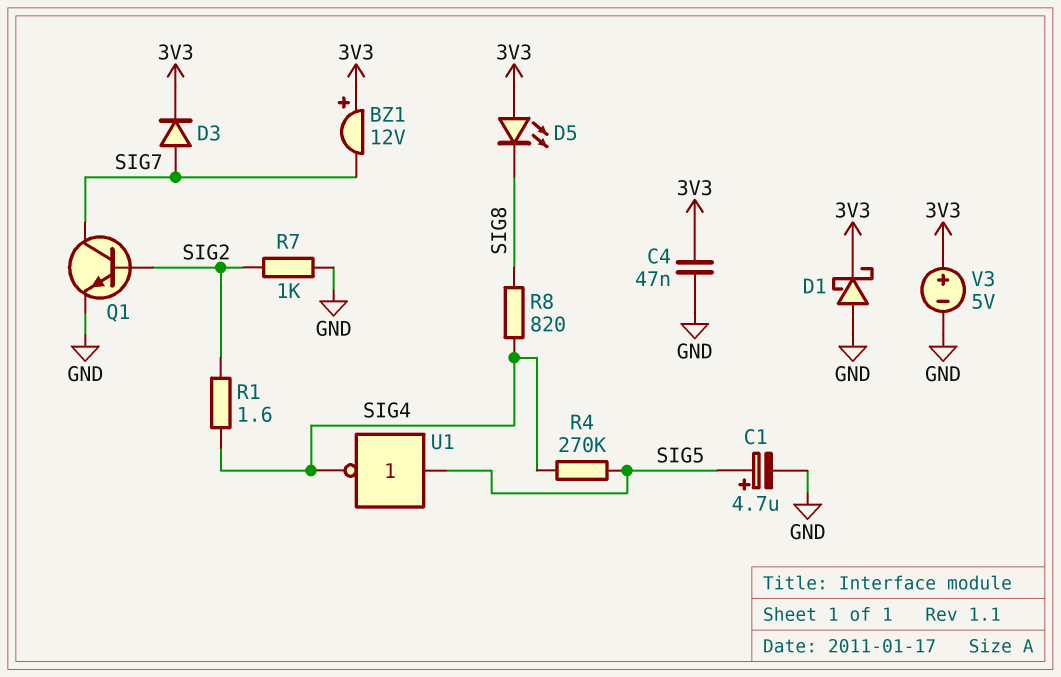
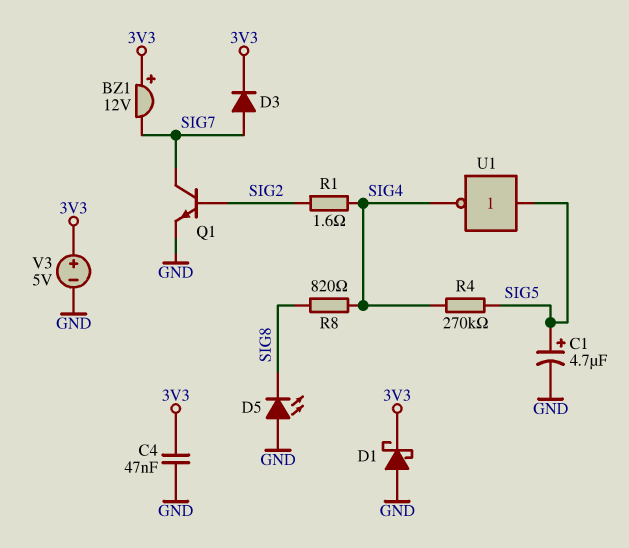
D5: LED (A 3V3, K SIG8) -> LED (A GND, K SIG8)
R7: 1k (GND, SIG2) -> none

